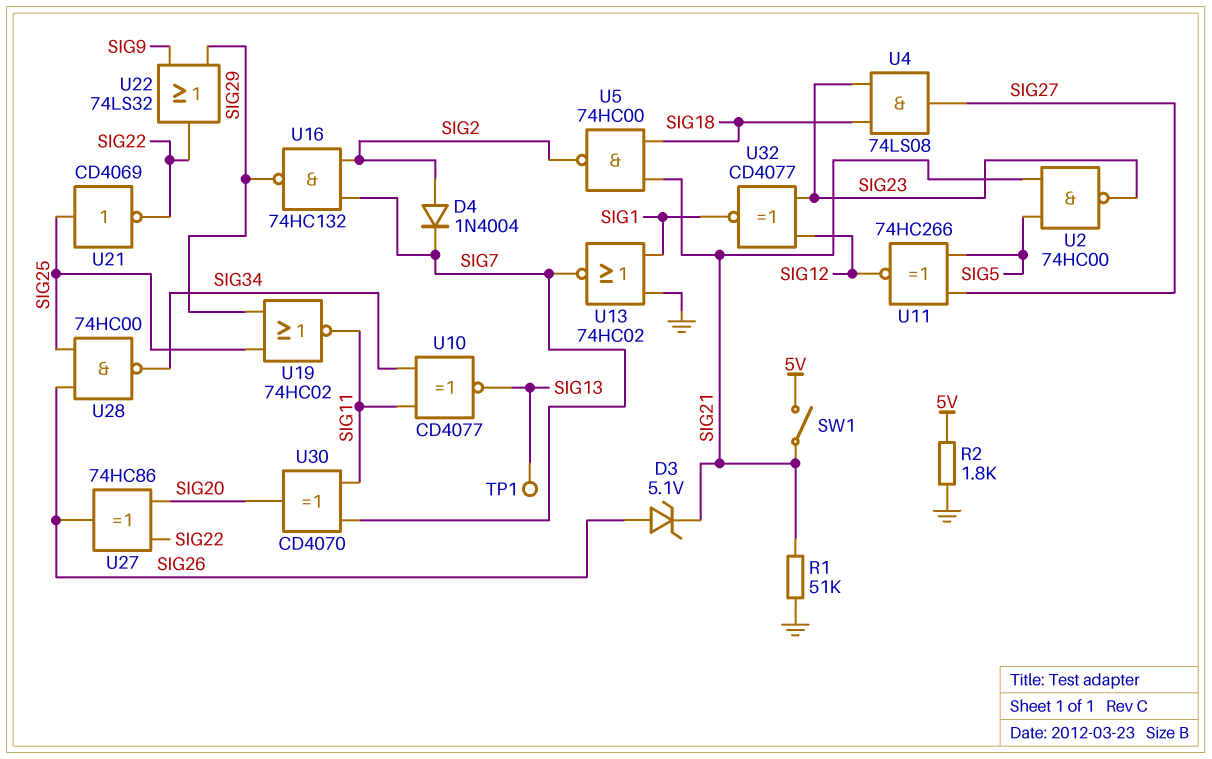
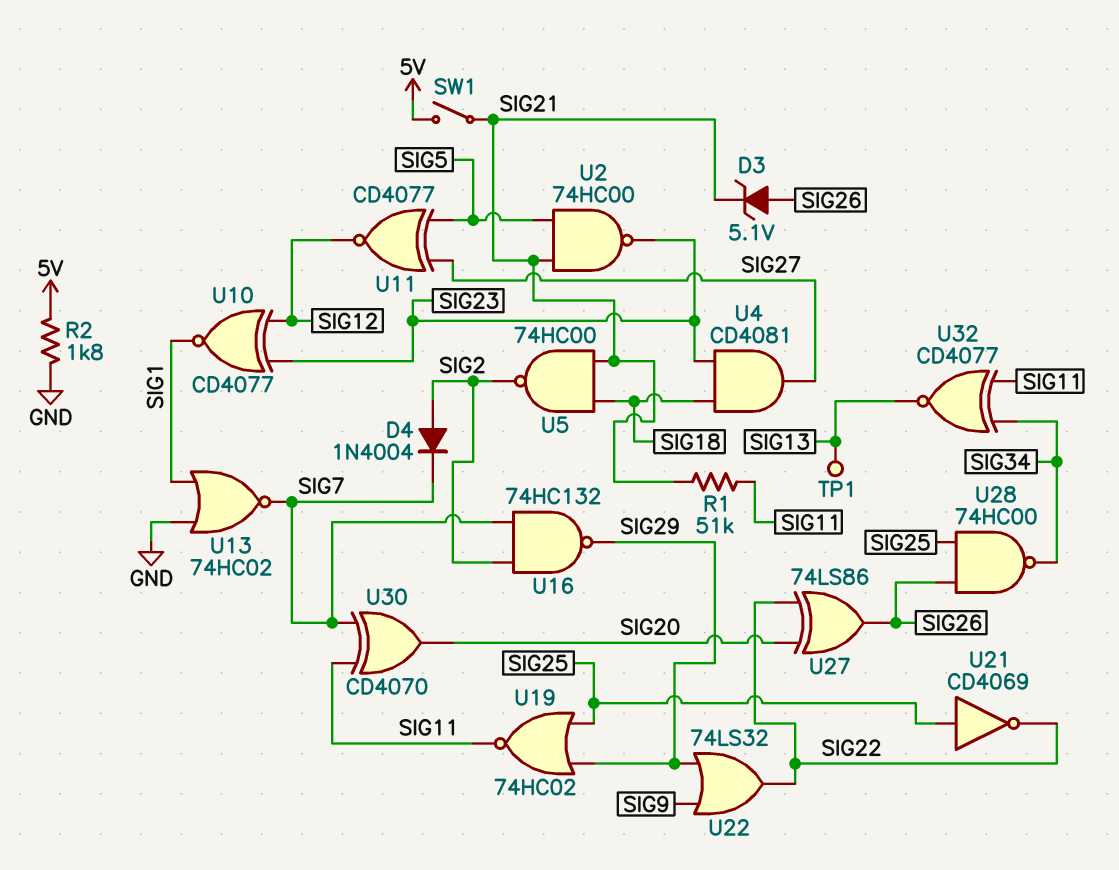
R1: 51k (GND, SIG21) -> 51k (SIG11, SIG21)
U4: AND 74LS08 (in SIG18, in SIG23, out SIG27) -> AND CD4081 (in SIG18, in SIG23, out SIG27)
U10: XNOR CD4077 (in SIG11, in SIG34, out SIG13) -> XNOR CD4077 (in SIG12, in SIG23, out SIG1)
U11: XNOR 74HC266 (in SIG5, in SIG27, out SIG12) -> XNOR CD4077 (in SIG5, in SIG27, out SIG12)
U27: XOR 74HC86 (in SIG20, in SIG22, out SIG26) -> XOR 74LS86 (in SIG20, in SIG22, out SIG26)
U32: XNOR CD4077 (in SIG12, in SIG23, out SIG1) -> XNOR CD4077 (in SIG11, in SIG34, out SIG13)

